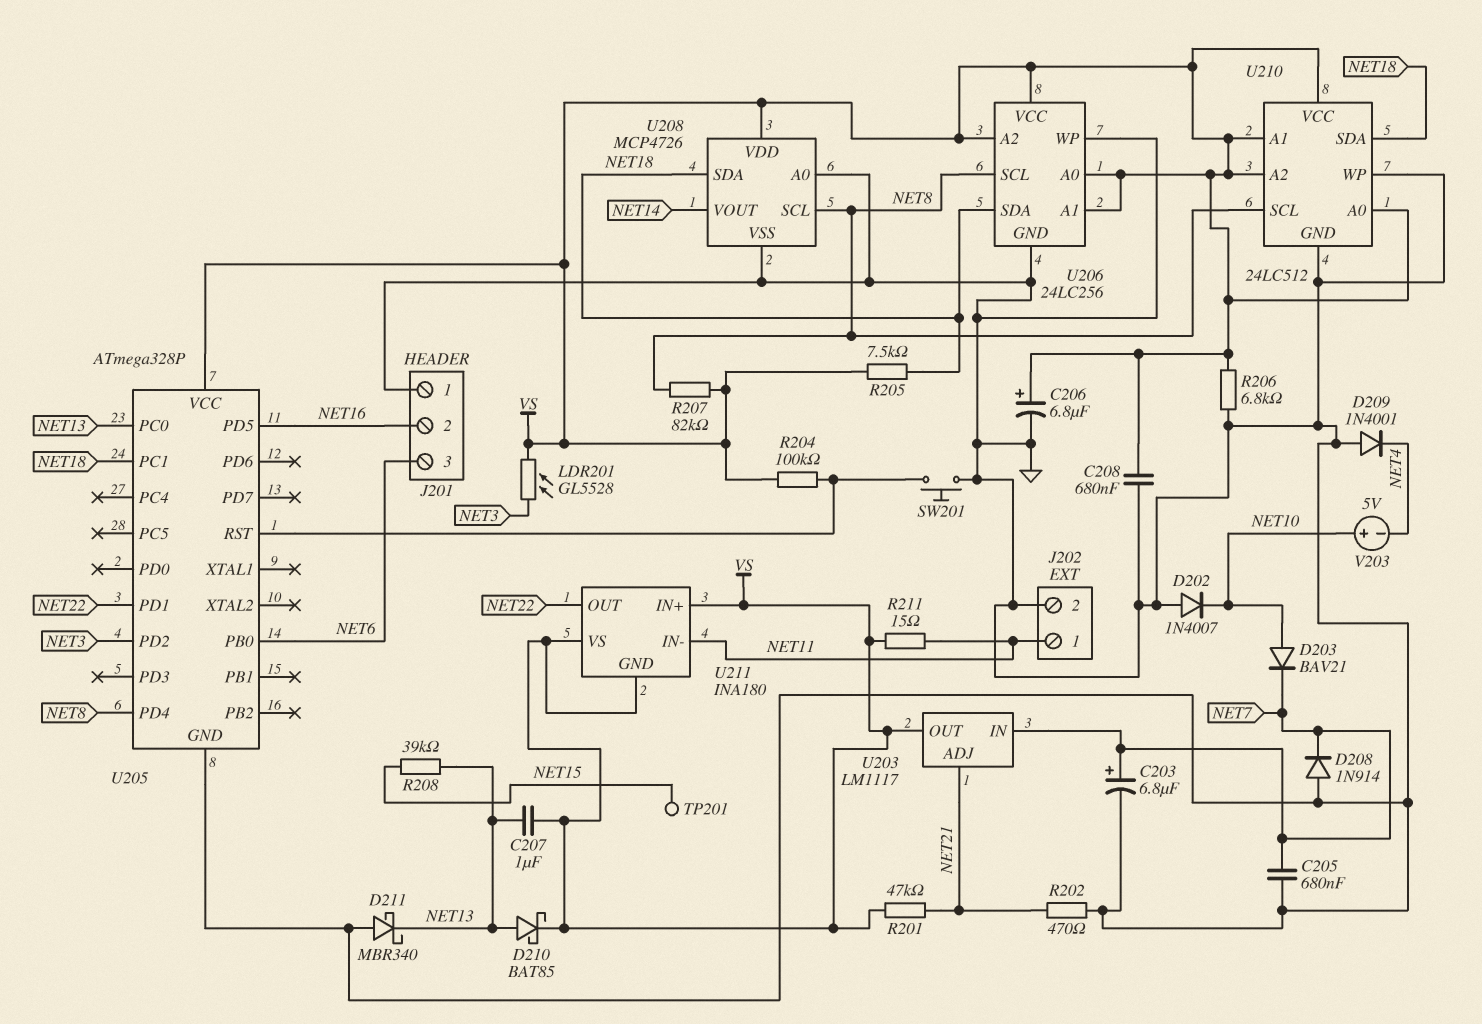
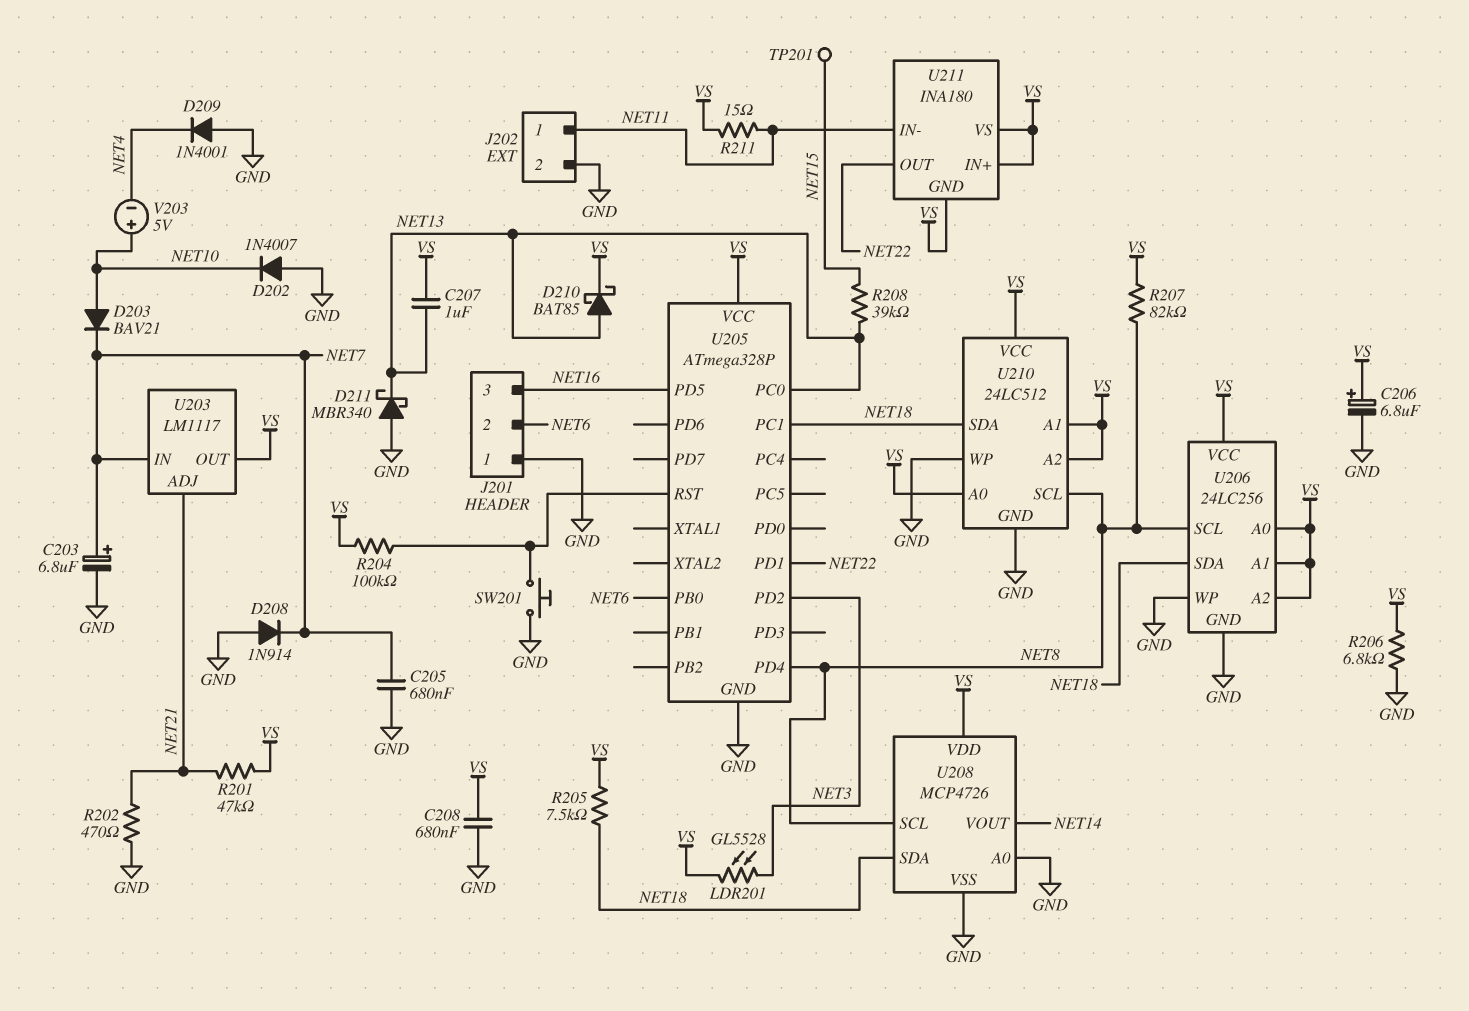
J201 pin 2: NET16 -> NET6
J201 pin 3: NET6 -> NET16

